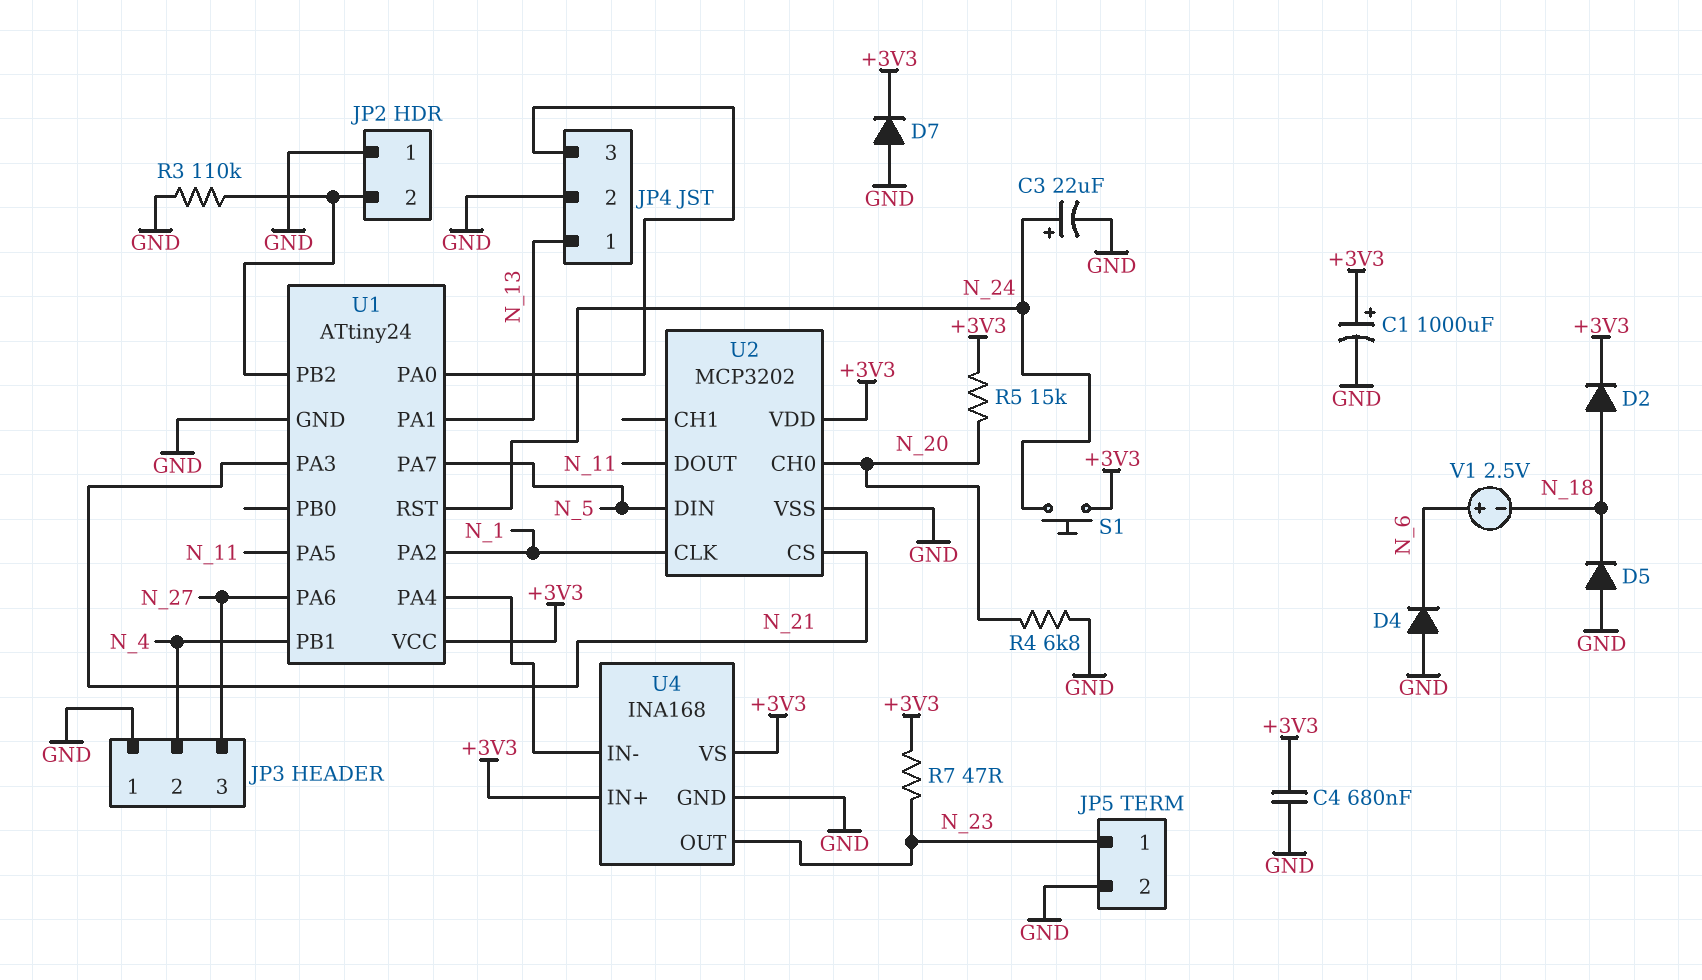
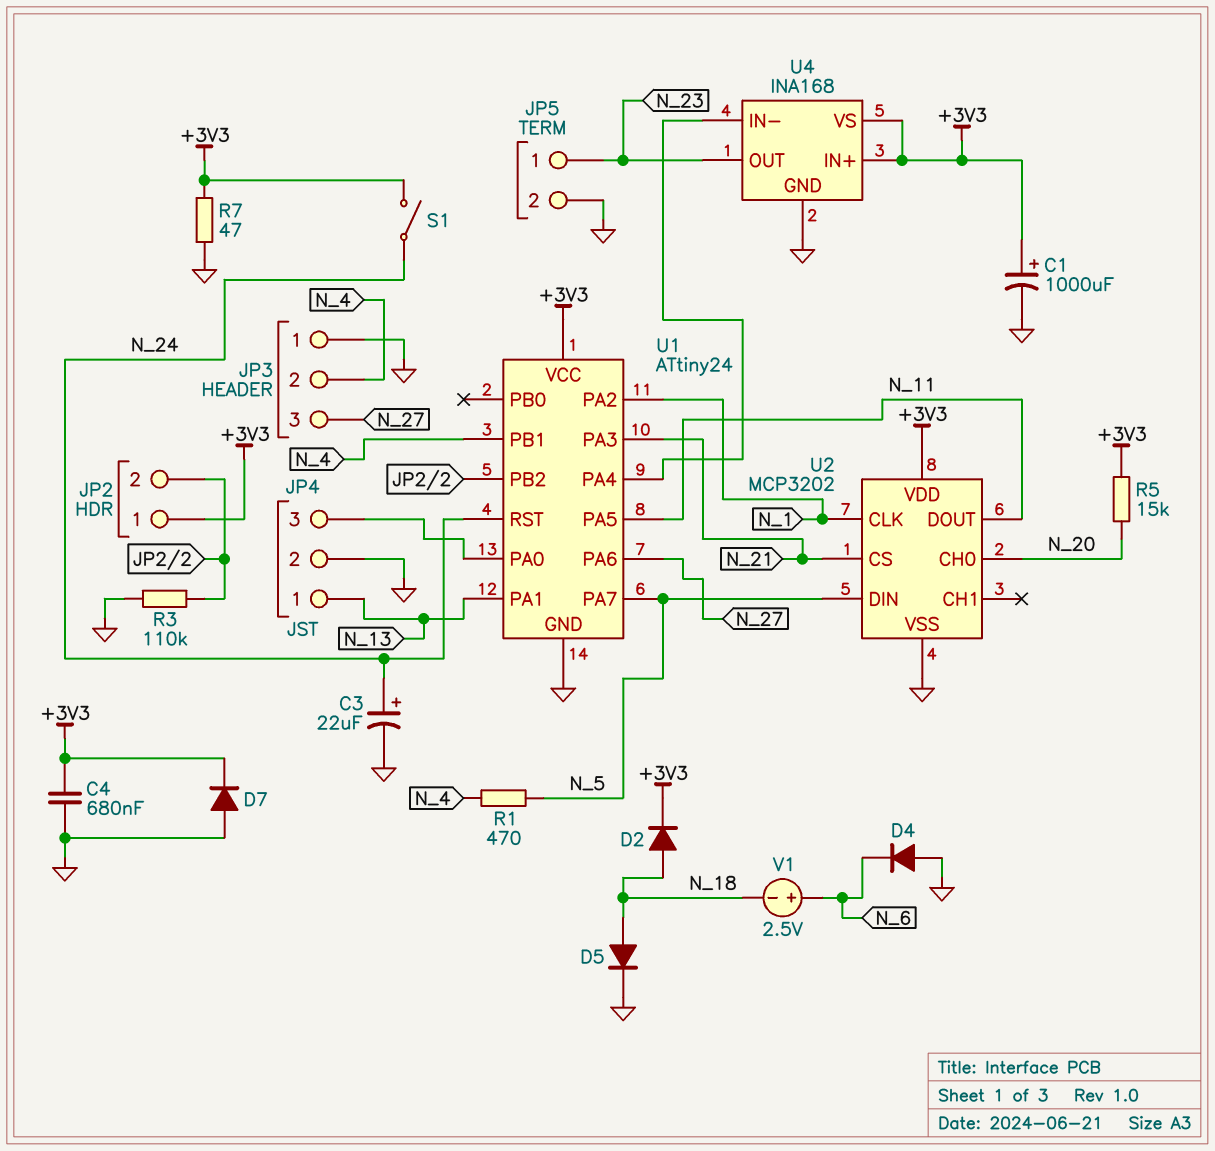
D5: diode (A GND, K N_18) -> diode (A N_18, K GND)
JP2 pin 1: GND -> +3V3
R1: none -> 470 (N_4, N_5)
R4: 6.8k (GND, N_20) -> none
R7: 47 (+3V3, N_23) -> 47 (+3V3, GND)
S1: button (+3V3, N_24) -> switch (+3V3, N_24)

